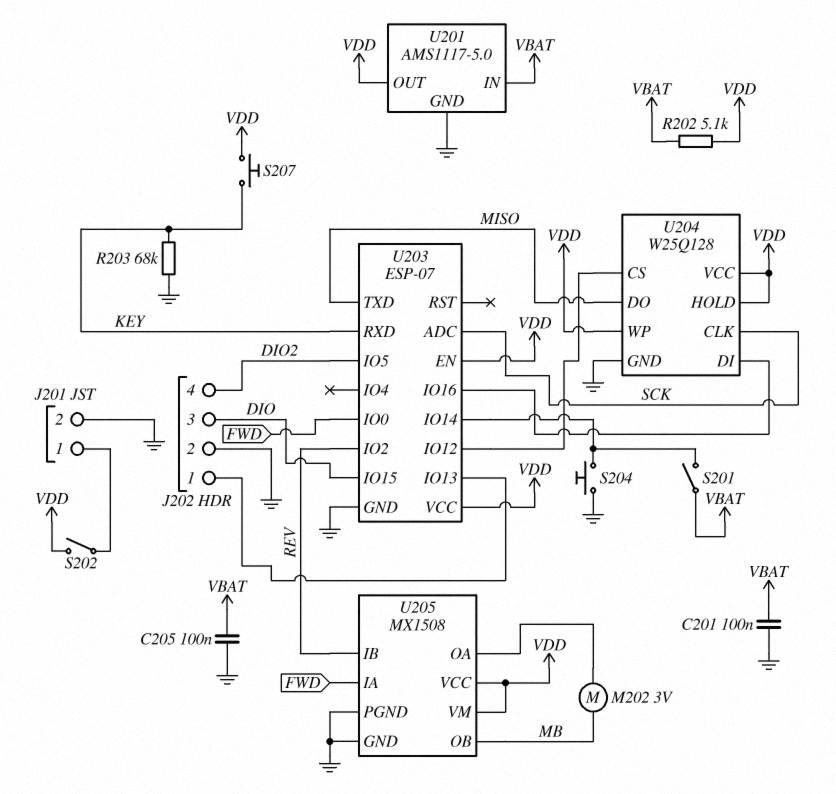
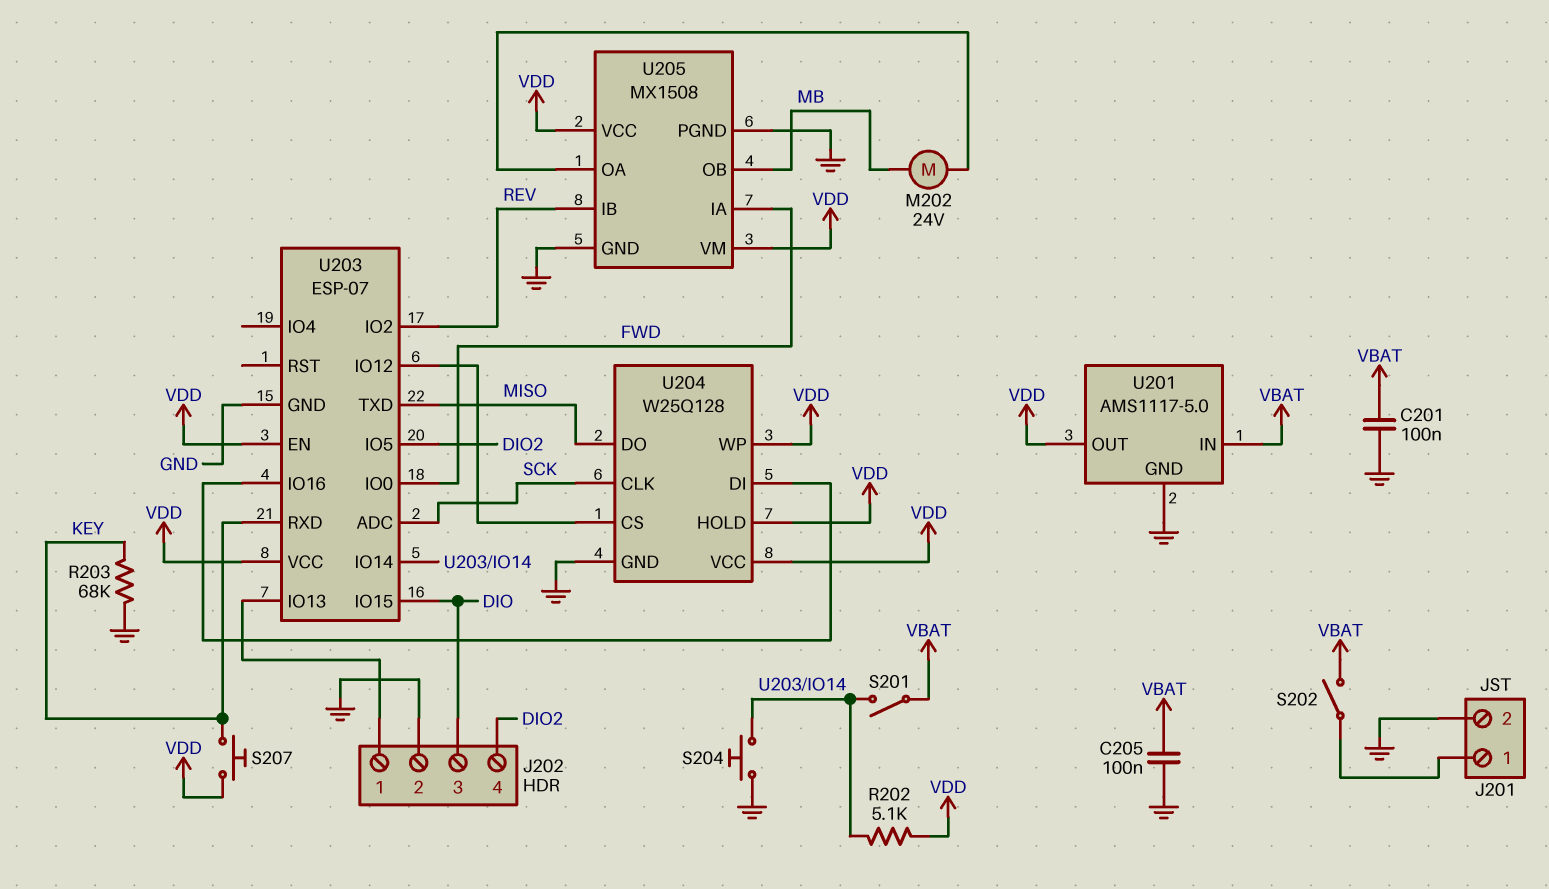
M202: motor 3V (MB, U205/OA) -> motor 24V (MB, U205/OA)
R202: 5.1k (VBAT, VDD) -> 5.1k (U203/IO14, VDD)
S202: switch (J201/1, VDD) -> switch (J201/1, VBAT)

